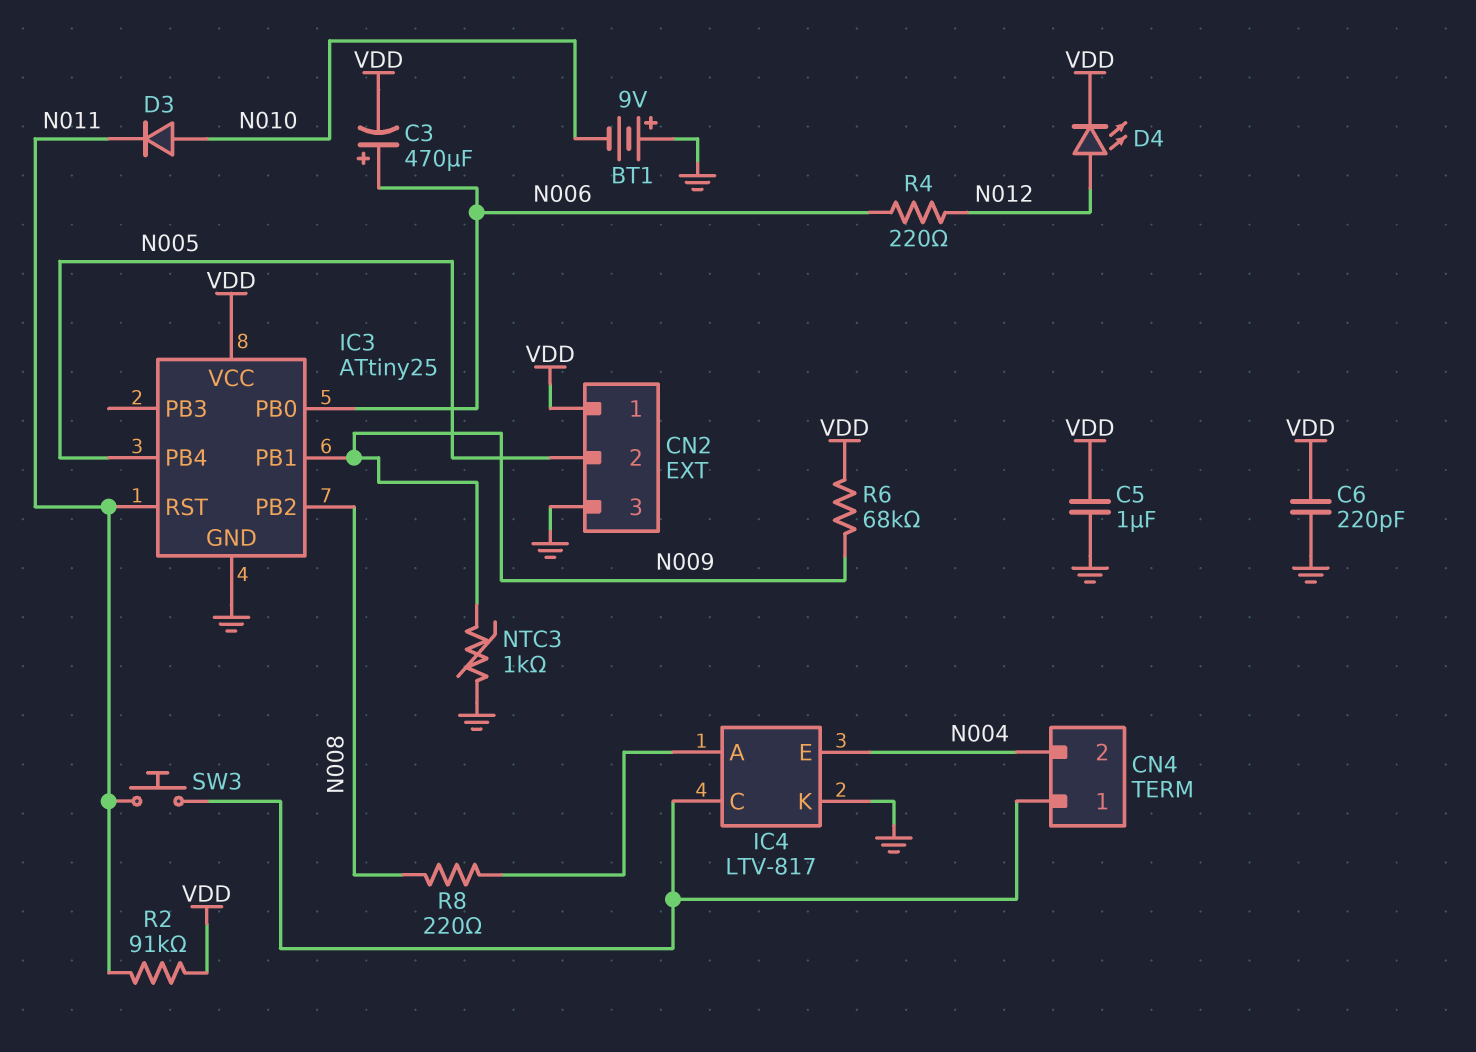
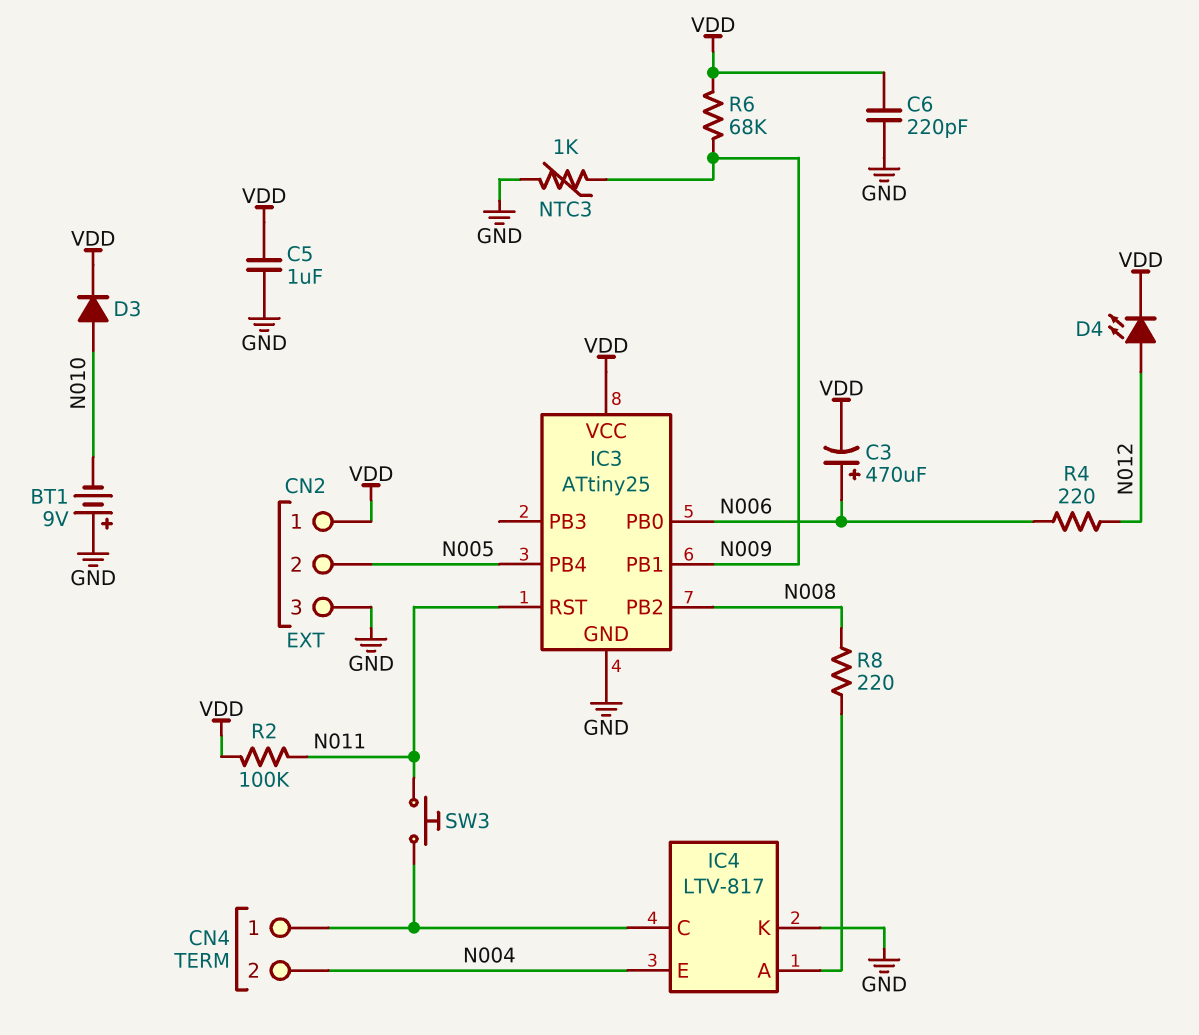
D3: diode (A N010, K N011) -> diode (A N010, K VDD)
R2: 91k (N011, VDD) -> 100k (N011, VDD)

